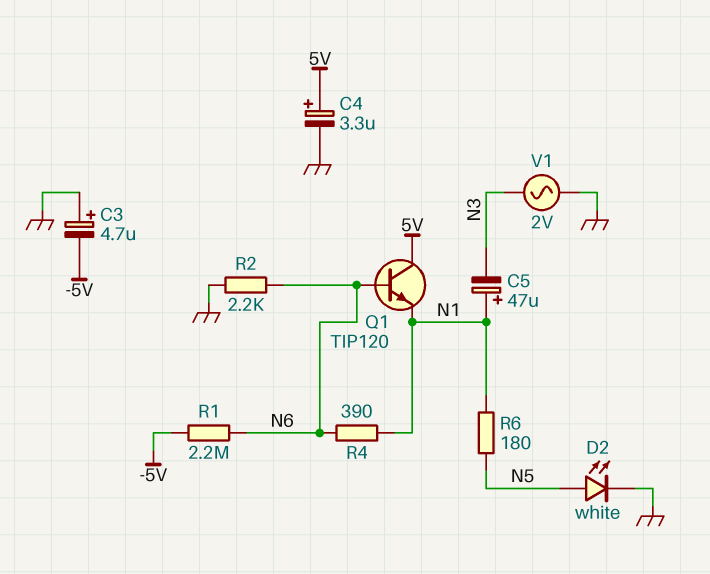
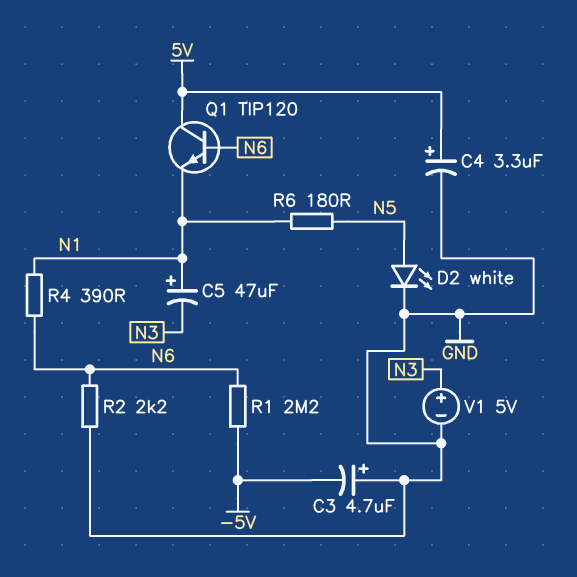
V1: AC 2V (GND, N3) -> 5V (plus N3, minus GND)

